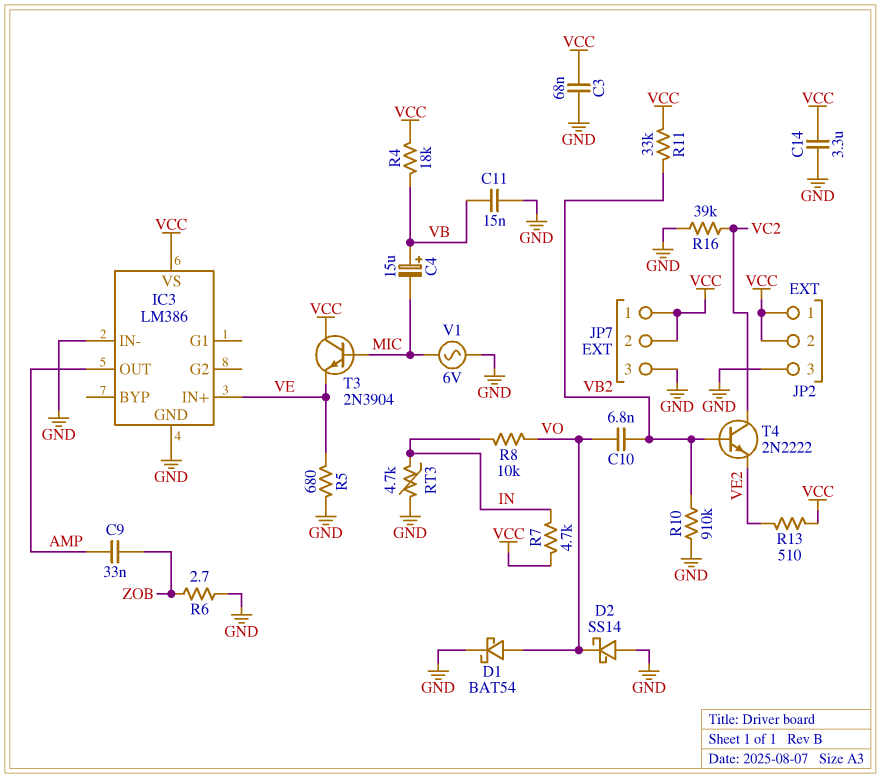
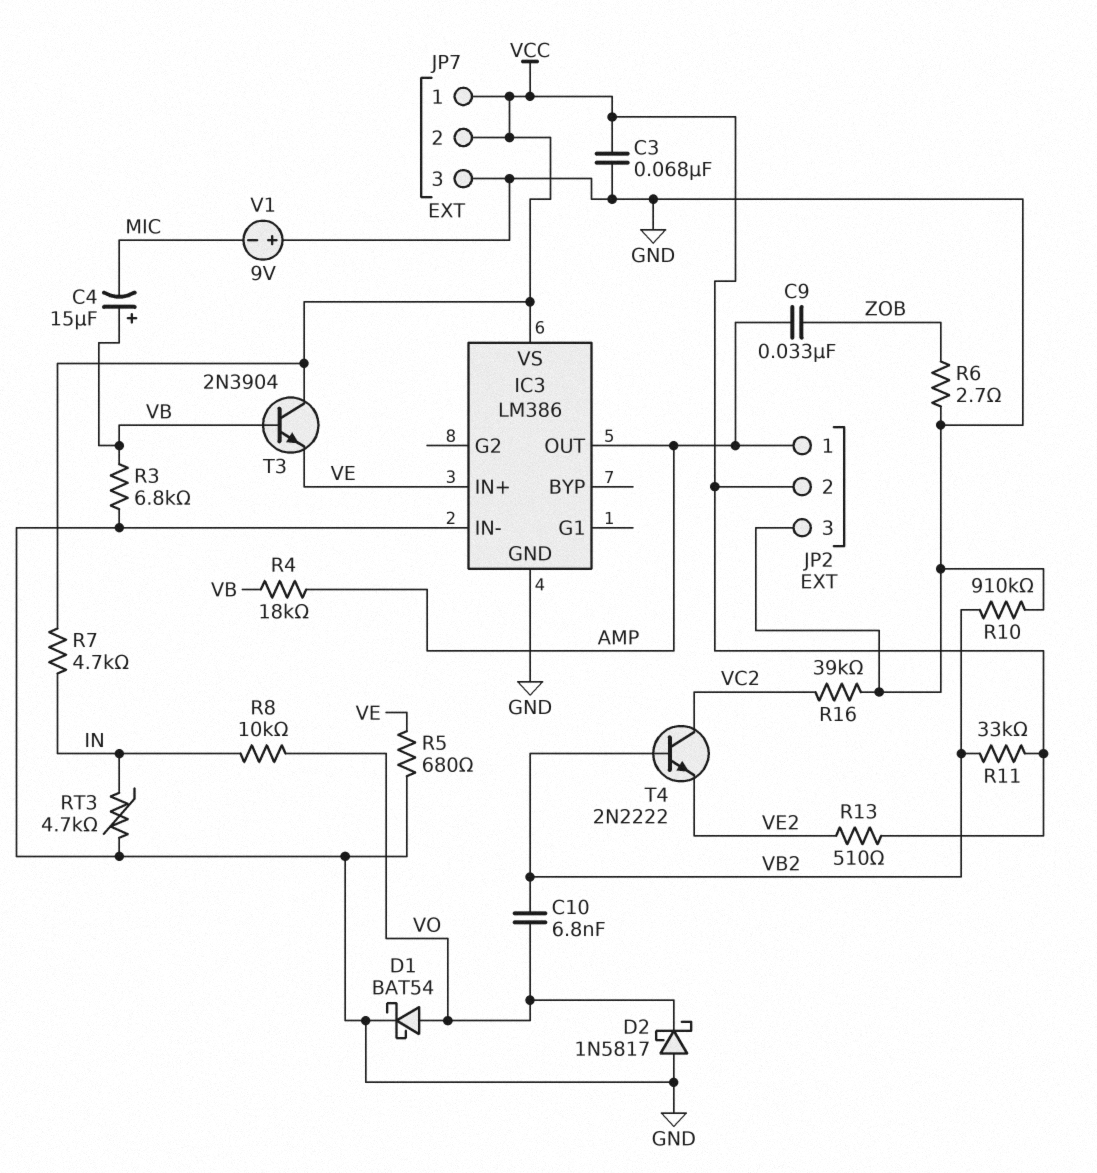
C11: 15nF (GND, VB) -> none
C14: 3.3uF (GND, VCC) -> none
D2: schottky SS14 (A GND, K VO) -> schottky 1N5817 (A GND, K VO)
JP2 pin 1: VCC -> AMP
R3: none -> 6.8k (GND, VB)
R4: 18k (VB, VCC) -> 18k (AMP, VB)
T3: NPN 2N3904 (B MIC, C VCC, E VE) -> NPN 2N3904 (B VB, C VCC, E VE)
V1: AC 6V (GND, MIC) -> 9V (plus GND, minus MIC)

